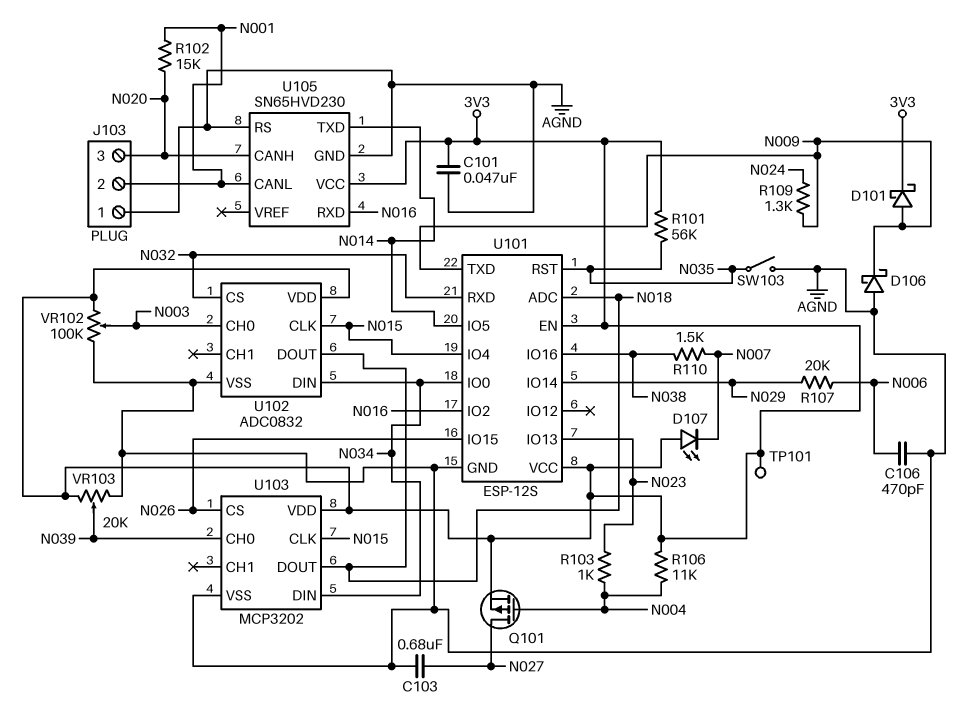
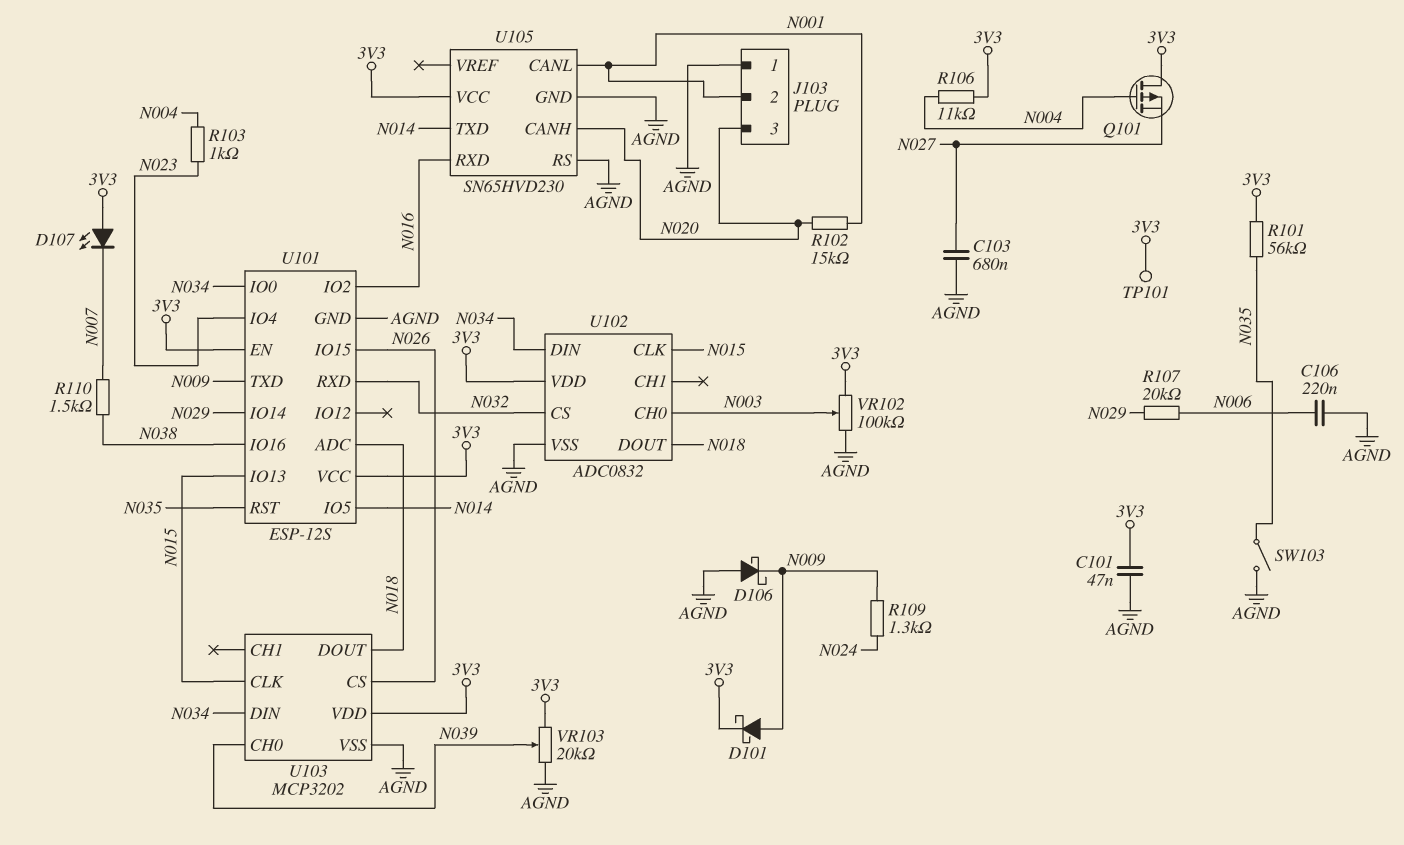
C106: 470pF (AGND, N006) -> 220nF (AGND, N006)
Q101: PMOS (G N004, D N027, S 3V3) -> PMOS (G N004, D 3V3, S N027)
U101 pin IO4: N015 -> N023
U101 pin IO13: N023 -> N015

